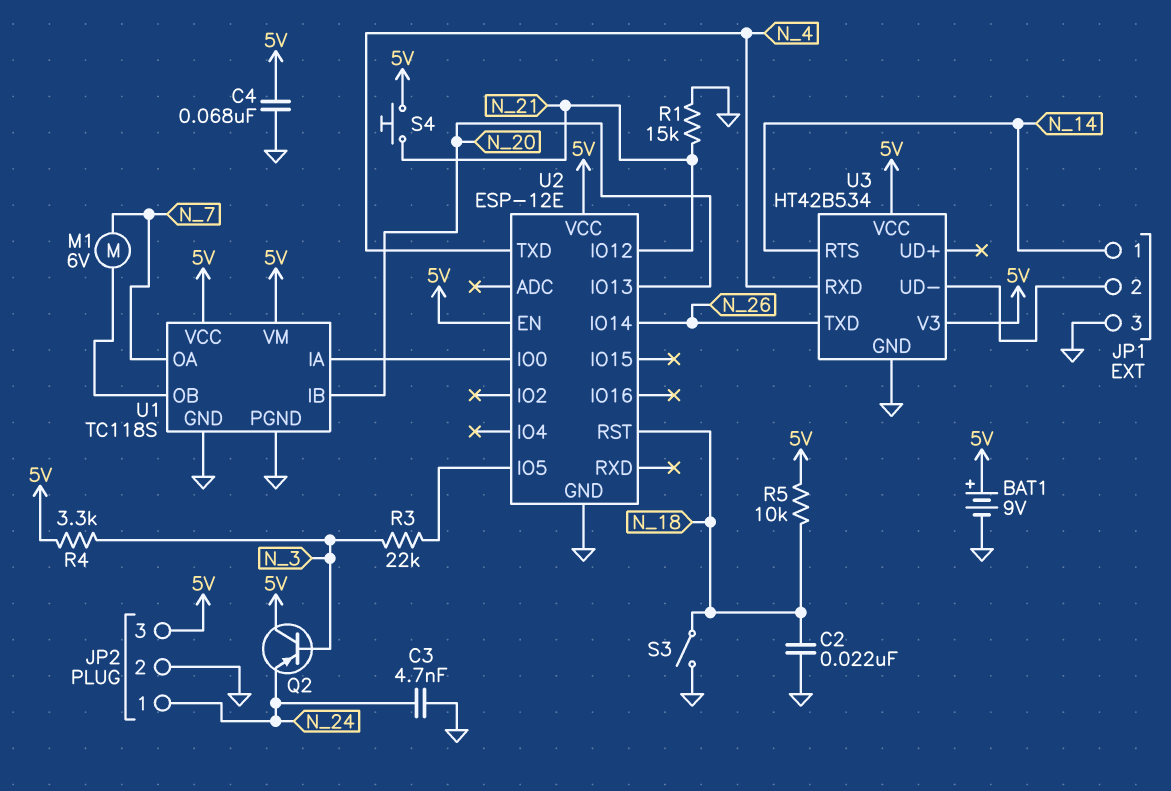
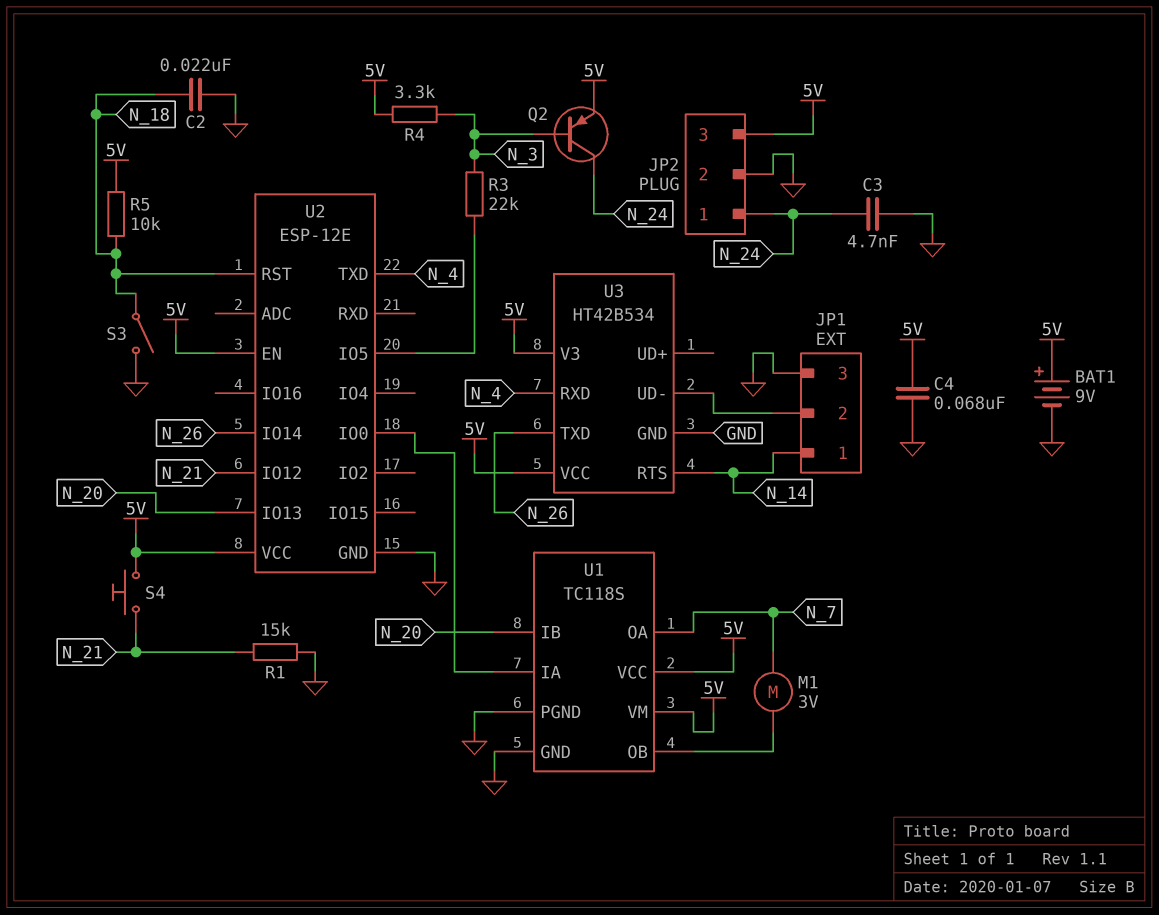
M1: motor 6V (N_7, U1/OB) -> motor 3V (N_7, U1/OB)
Q2: PNP (B N_3, C 5V, E N_24) -> PNP (B N_3, C N_24, E 5V)

